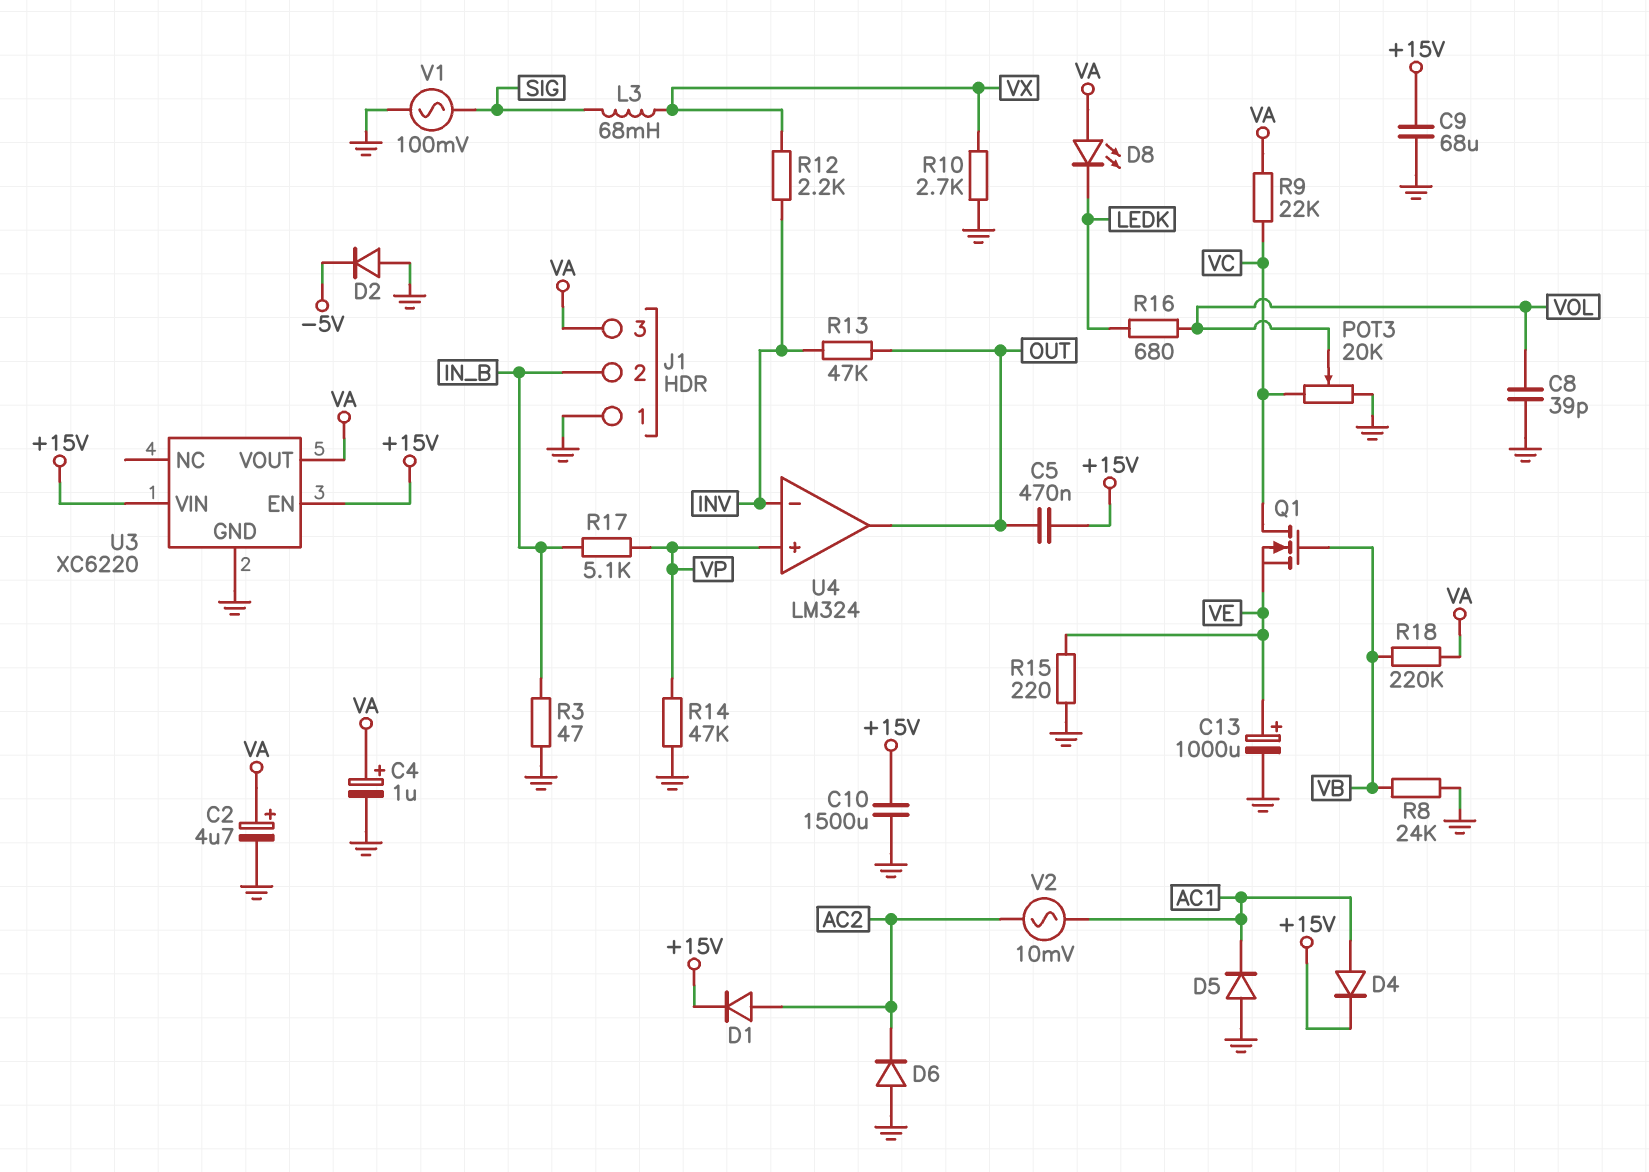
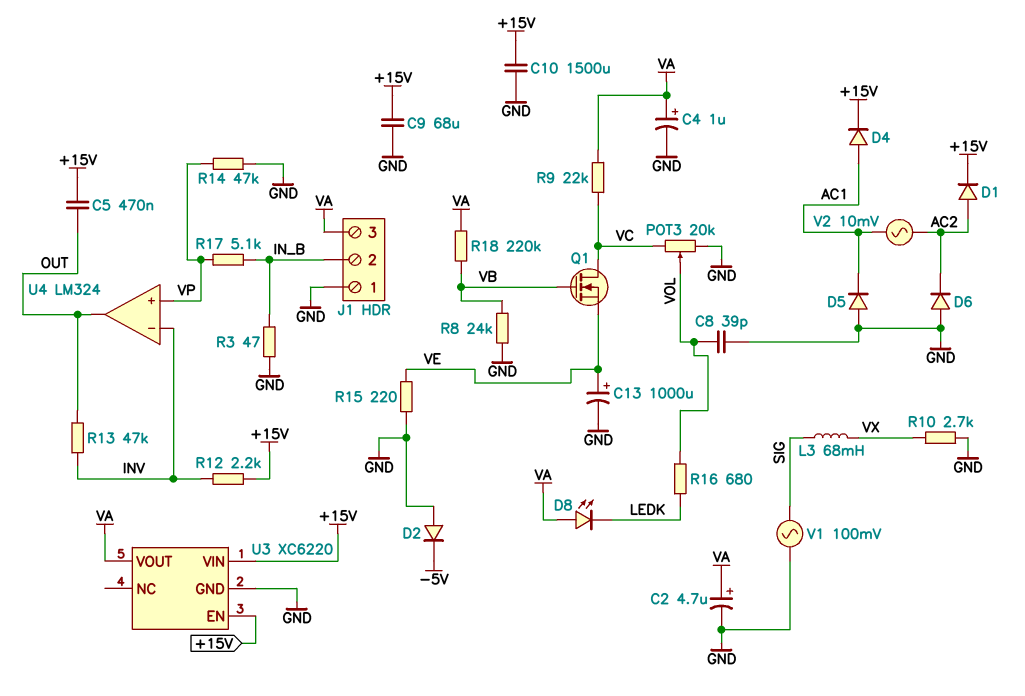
R12: 2.2k (INV, VX) -> 2.2k (+15V, INV)

